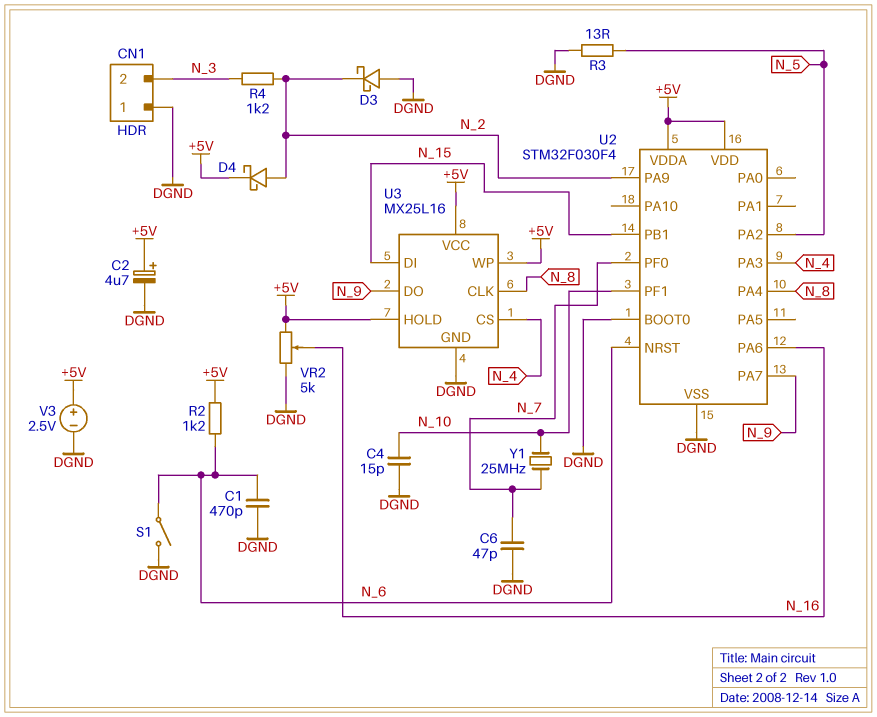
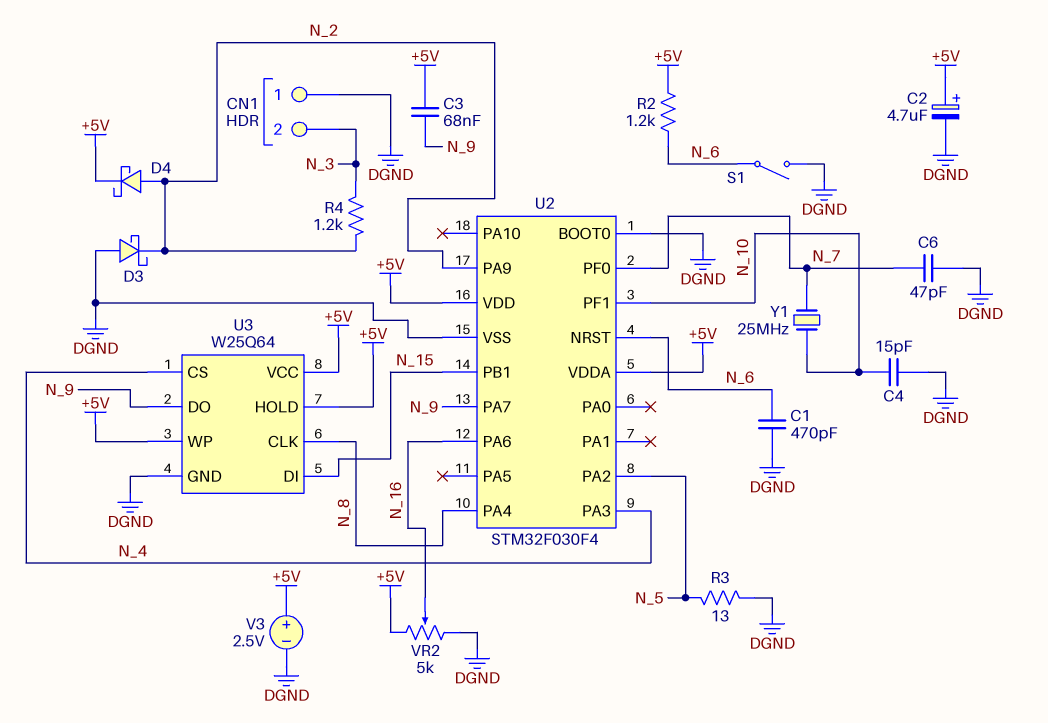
C3: none -> 68nF (+5V, N_9)
U3: MX25L16 -> W25Q64

